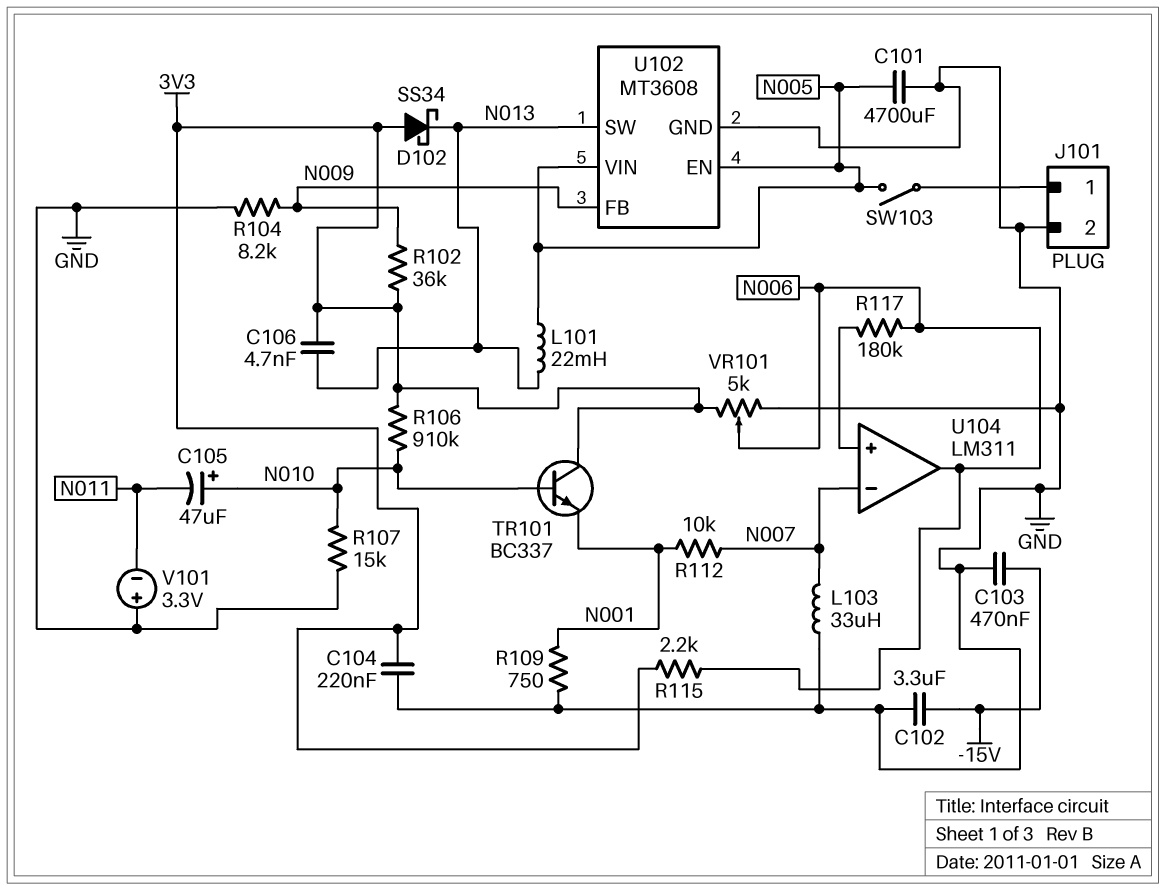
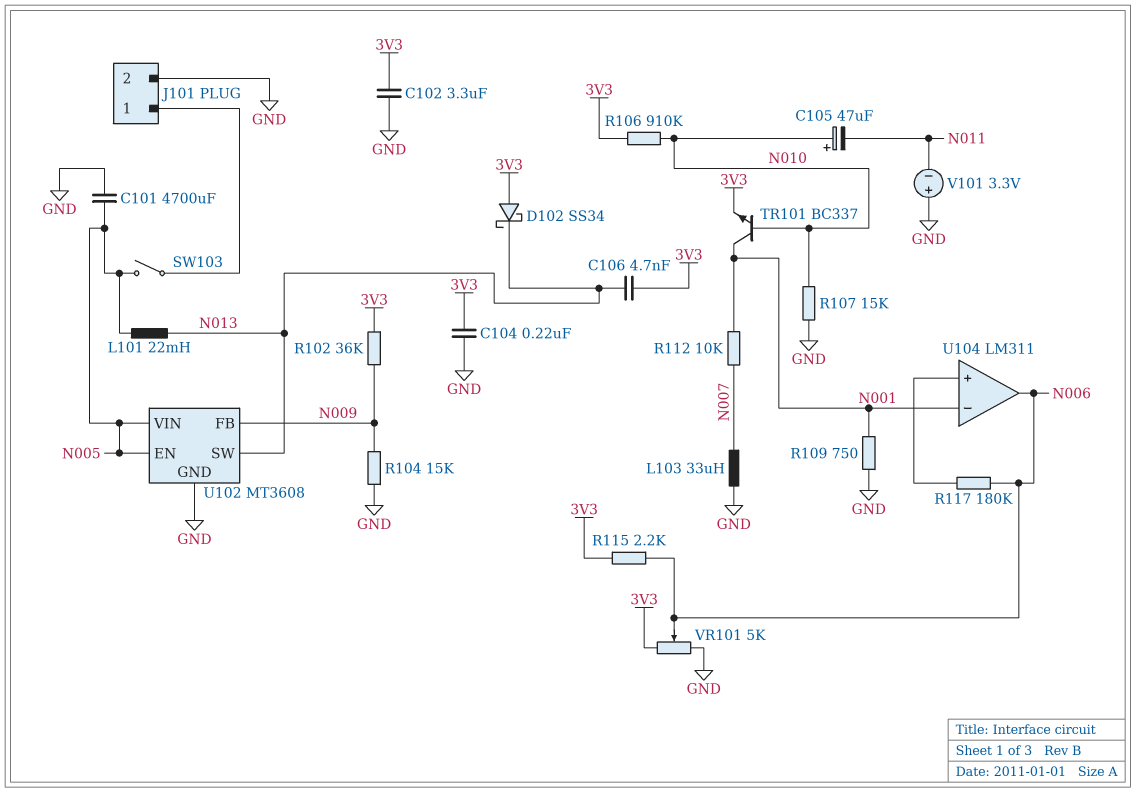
C102: 3.3uF (-15V, GND) -> 3.3uF (3V3, GND)
C103: 470nF (-15V, GND) -> none
R104: 8.2k (GND, N009) -> 15k (GND, N009)
TR101: NPN BC337 (B N010, C 3V3, E N001) -> NPN BC337 (B N010, C N001, E 3V3)
U104 pin in-: N007 -> N001

